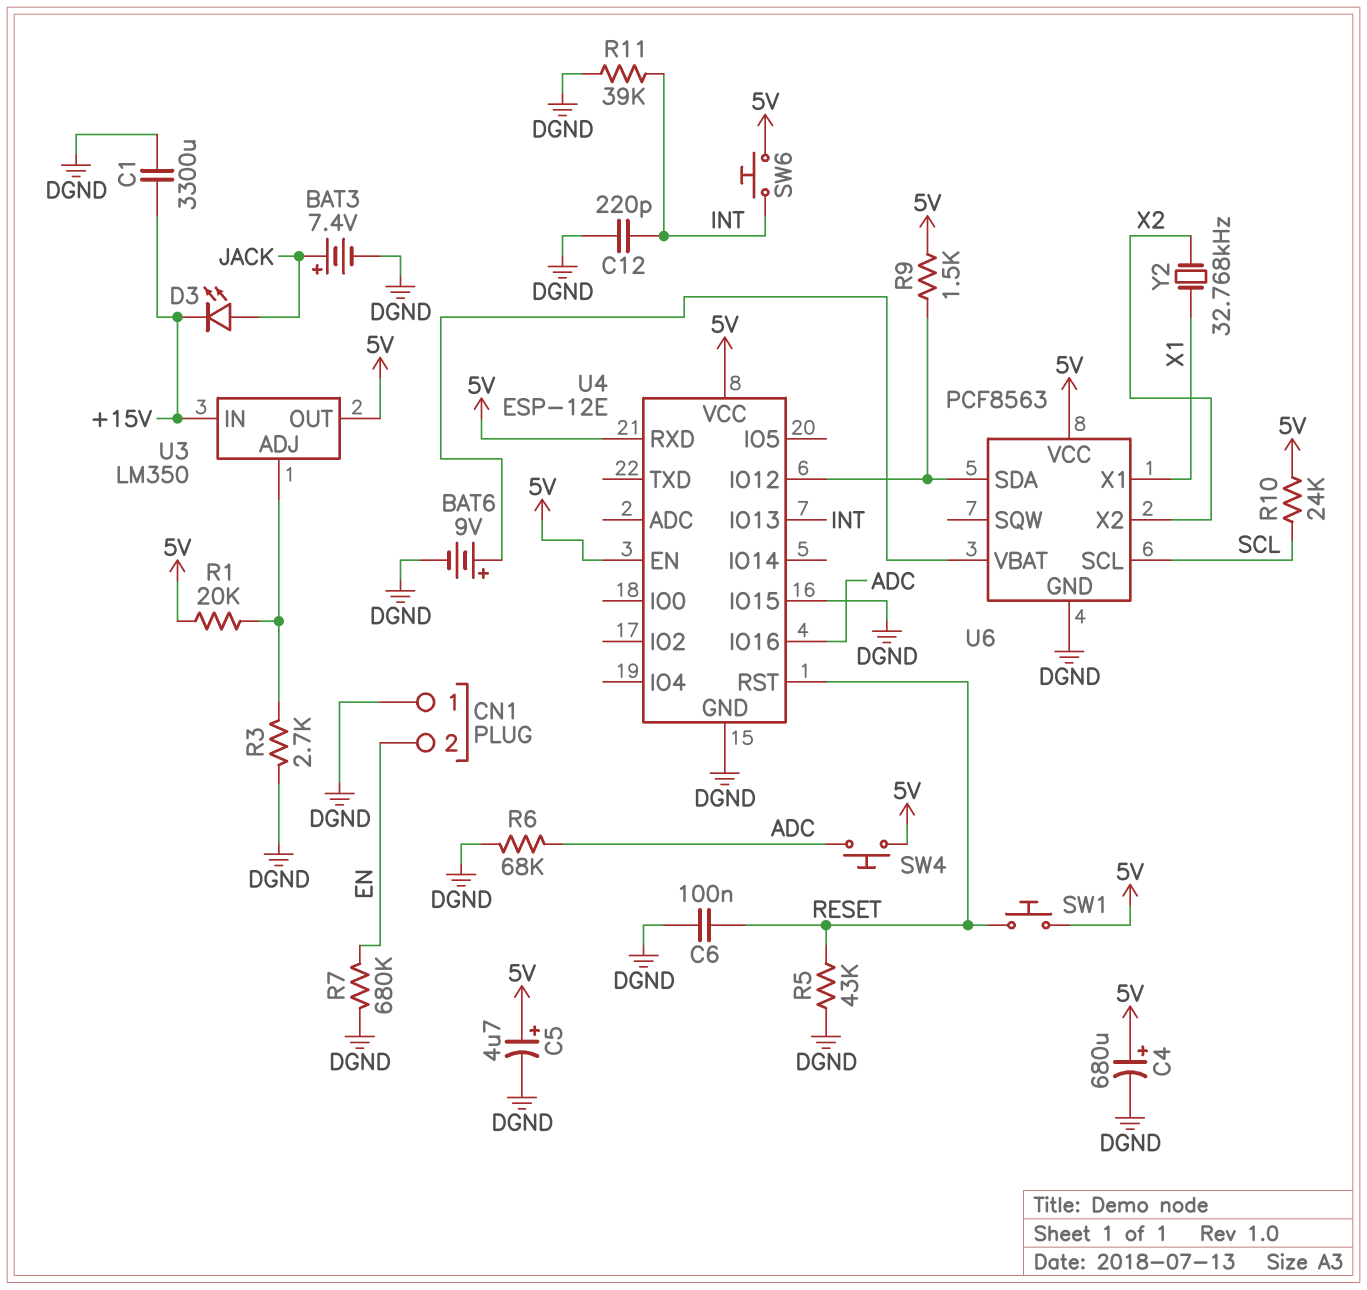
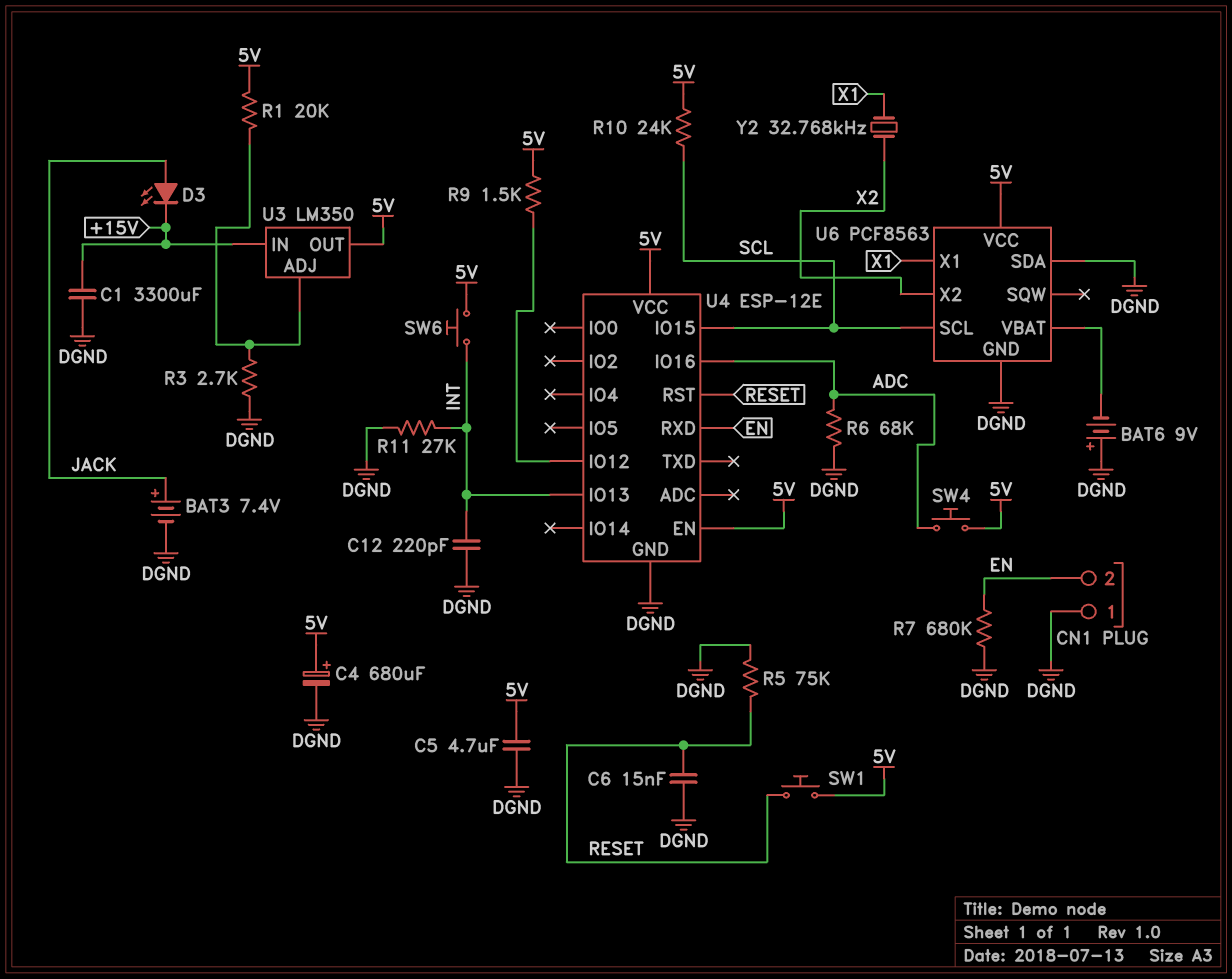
BAT6: 9V (plus U6/VBAT, minus DGND) -> 9V (plus DGND, minus U6/VBAT)
C5: 4.7uF (plus 5V, minus DGND) -> 4.7uF (5V, DGND)
C6: 100nF (DGND, RESET) -> 15nF (DGND, RESET)
R5: 43k (DGND, RESET) -> 75k (DGND, RESET)
R11: 39k (DGND, INT) -> 27k (DGND, INT)
U4 pin IO15: DGND -> SCL
U4 pin RXD: 5V -> EN
U6 pin SDA: U4/IO12 -> DGND

